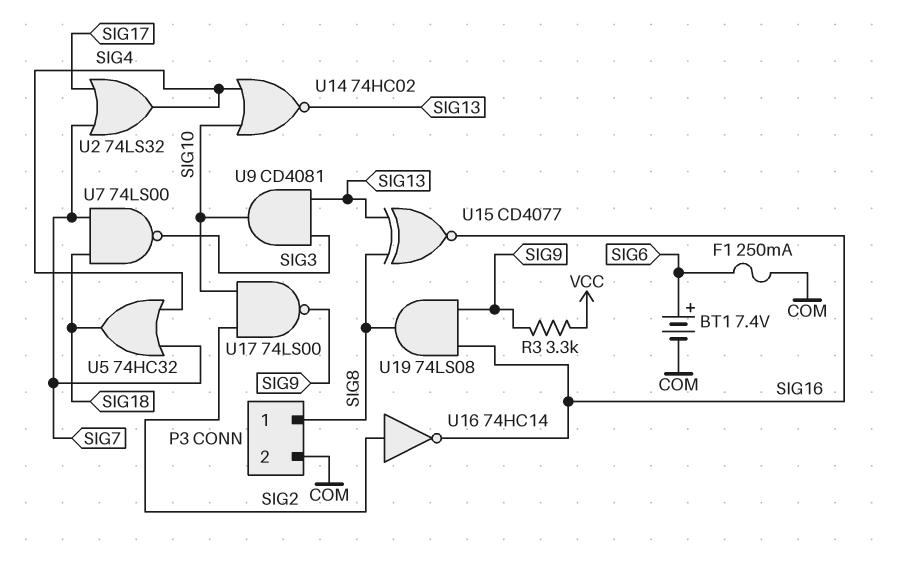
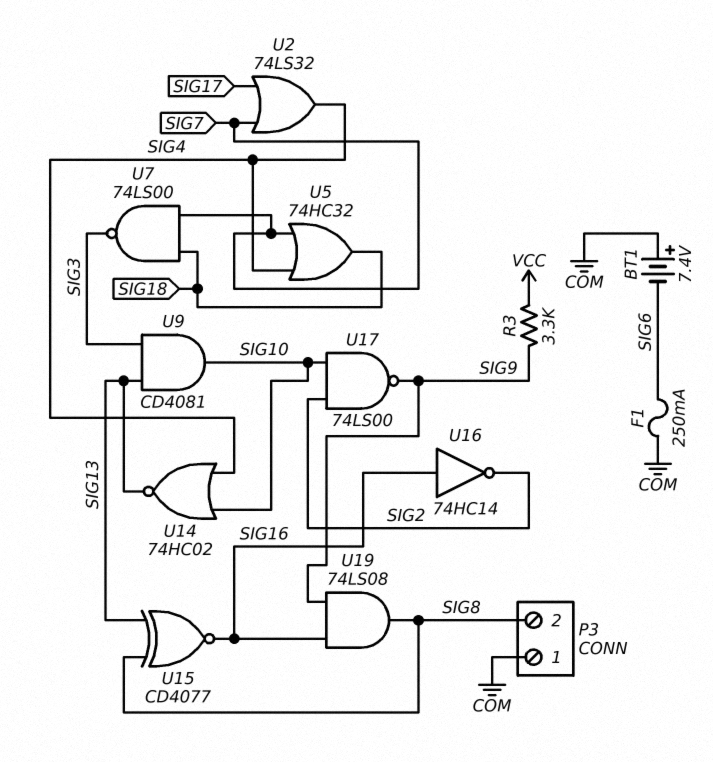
BT1: 7.4V (plus SIG6, minus COM) -> 7.4V (plus COM, minus SIG6)
P3 pin 1: SIG8 -> COM
P3 pin 2: COM -> SIG8
U16: NOT 74HC14 (in SIG2, out SIG16) -> NOT 74HC14 (in SIG16, out SIG2)

